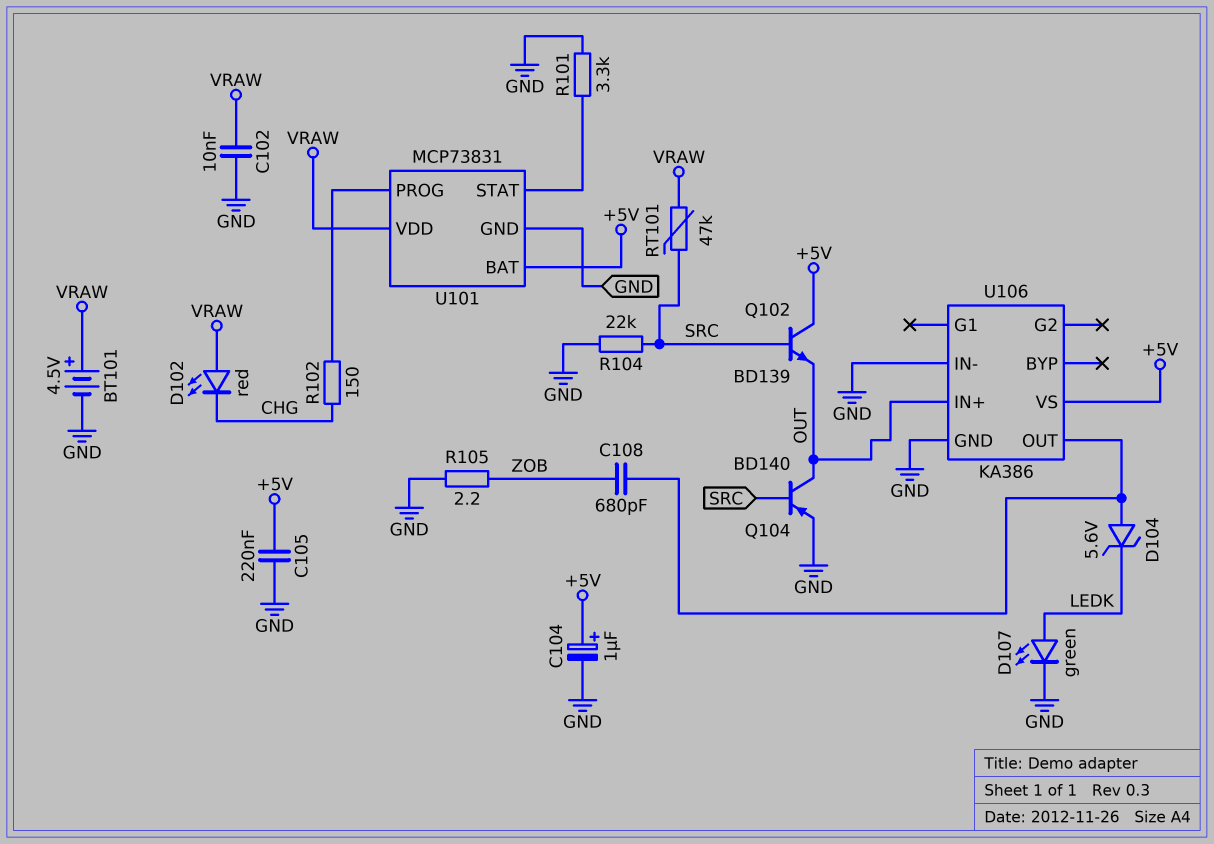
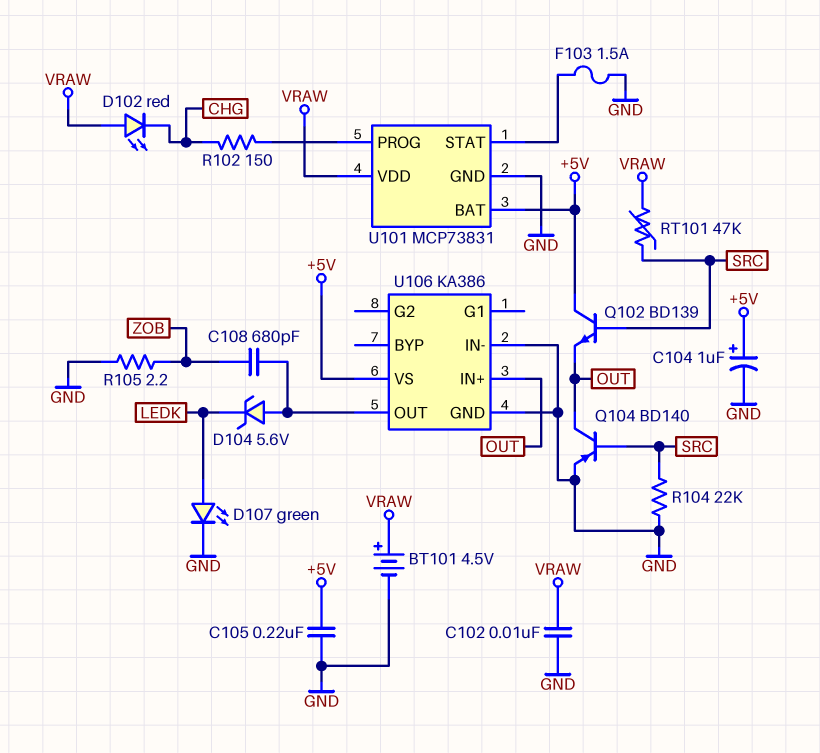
F103: none -> 1.5A (GND, U101/STAT)
R101: 3.3k (GND, U101/STAT) -> none

